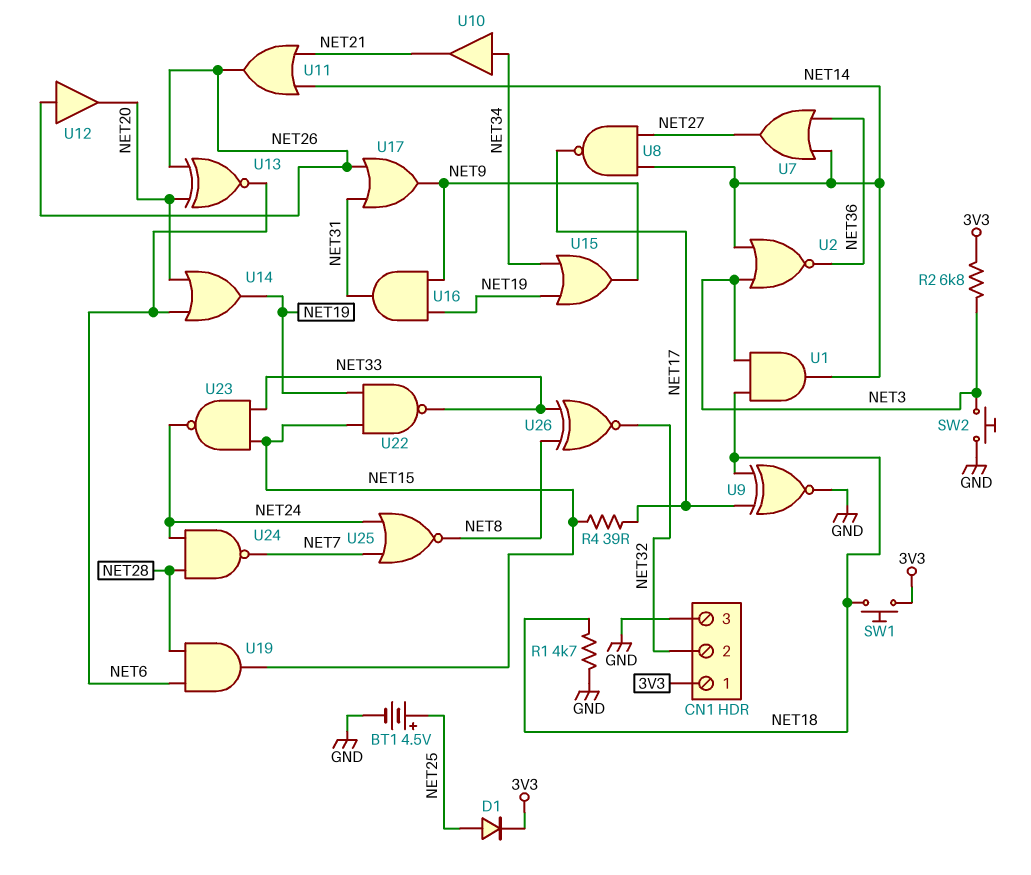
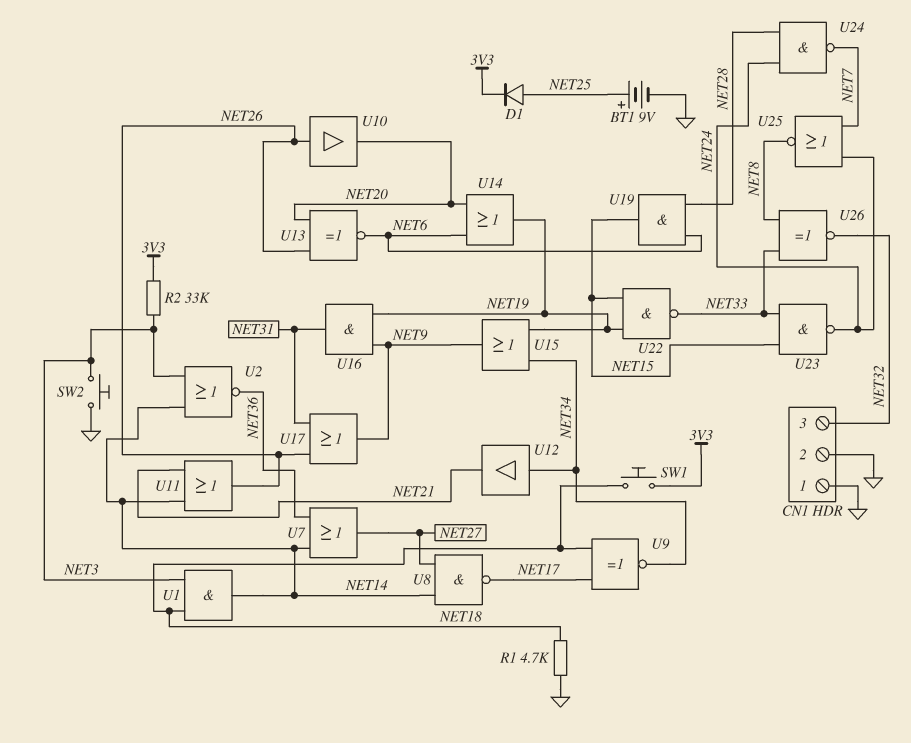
BT1: 4.5V (plus NET25, minus GND) -> 9V (plus NET25, minus GND)
CN1 pin 1: 3V3 -> GND
CN1 pin 2: NET32 -> GND
CN1 pin 3: GND -> NET32
R2: 6.8k (3V3, NET3) -> 33k (3V3, NET3)
R4: 39 (NET15, NET17) -> none
U9: XNOR (in NET17, in NET18, out GND) -> XNOR (in NET17, in NET18, out NET34)
U10: buffer (in NET34, out NET21) -> buffer (in NET26, out NET20)
U12: buffer (in NET26, out NET20) -> buffer (in NET34, out NET21)

